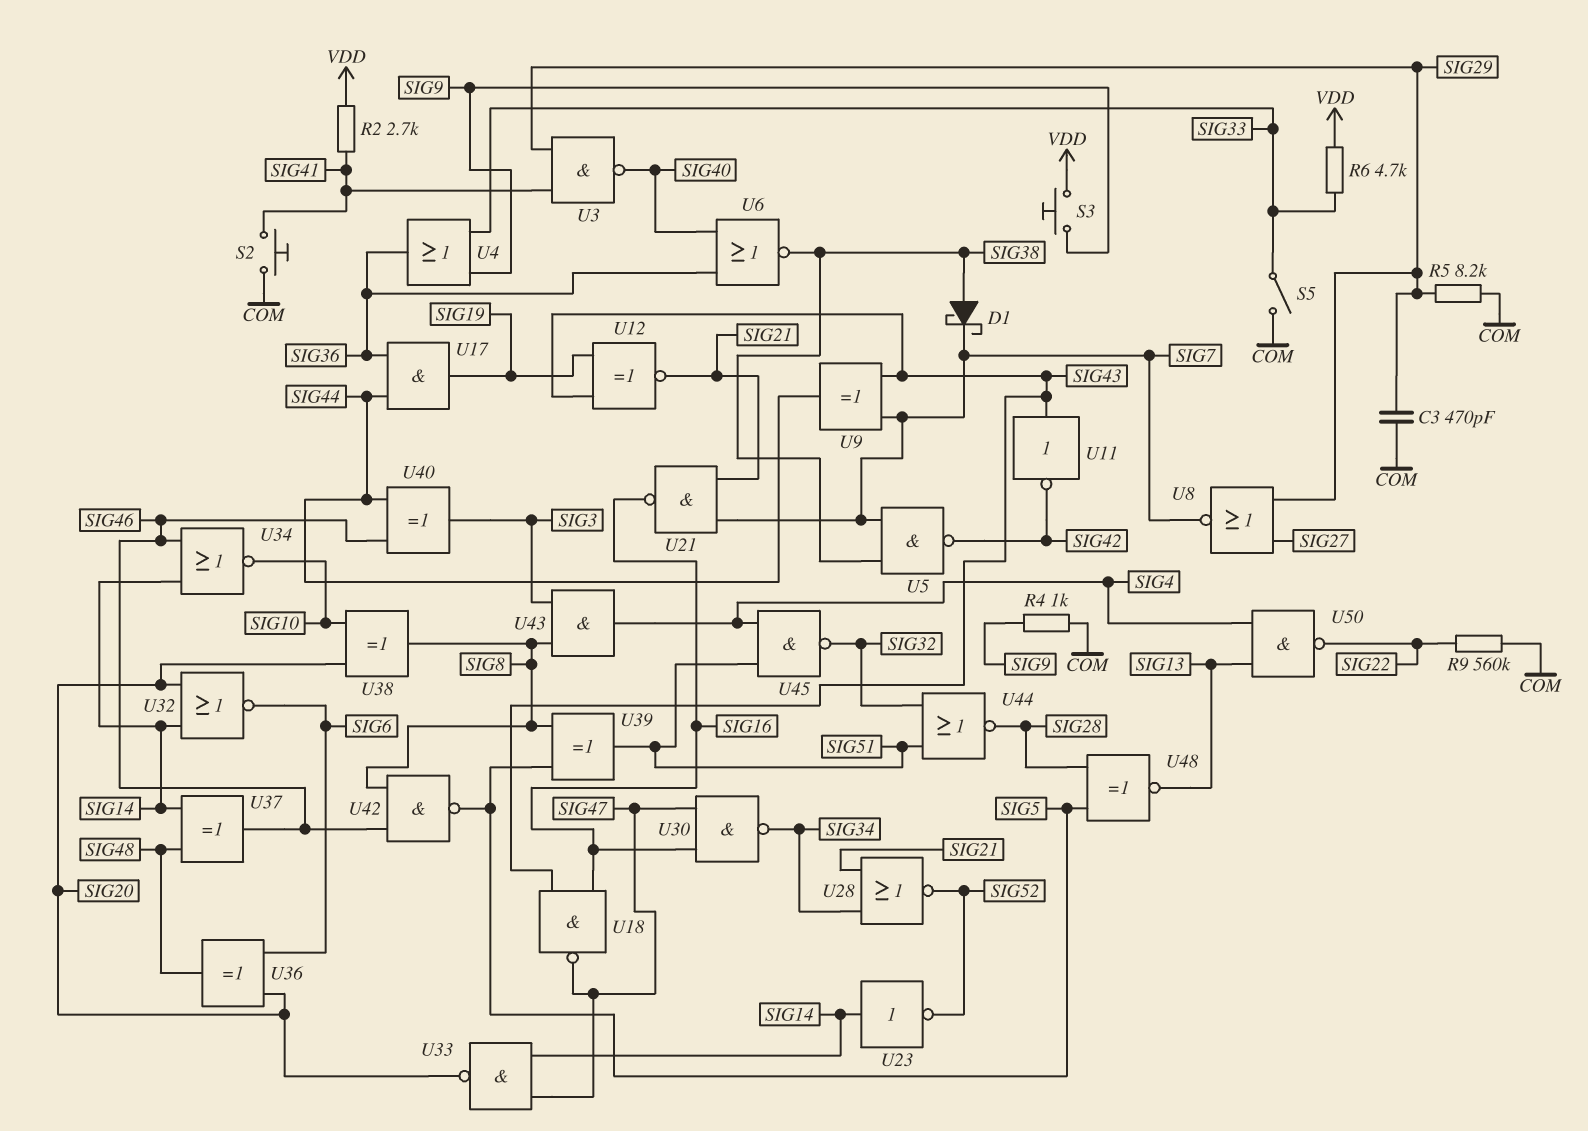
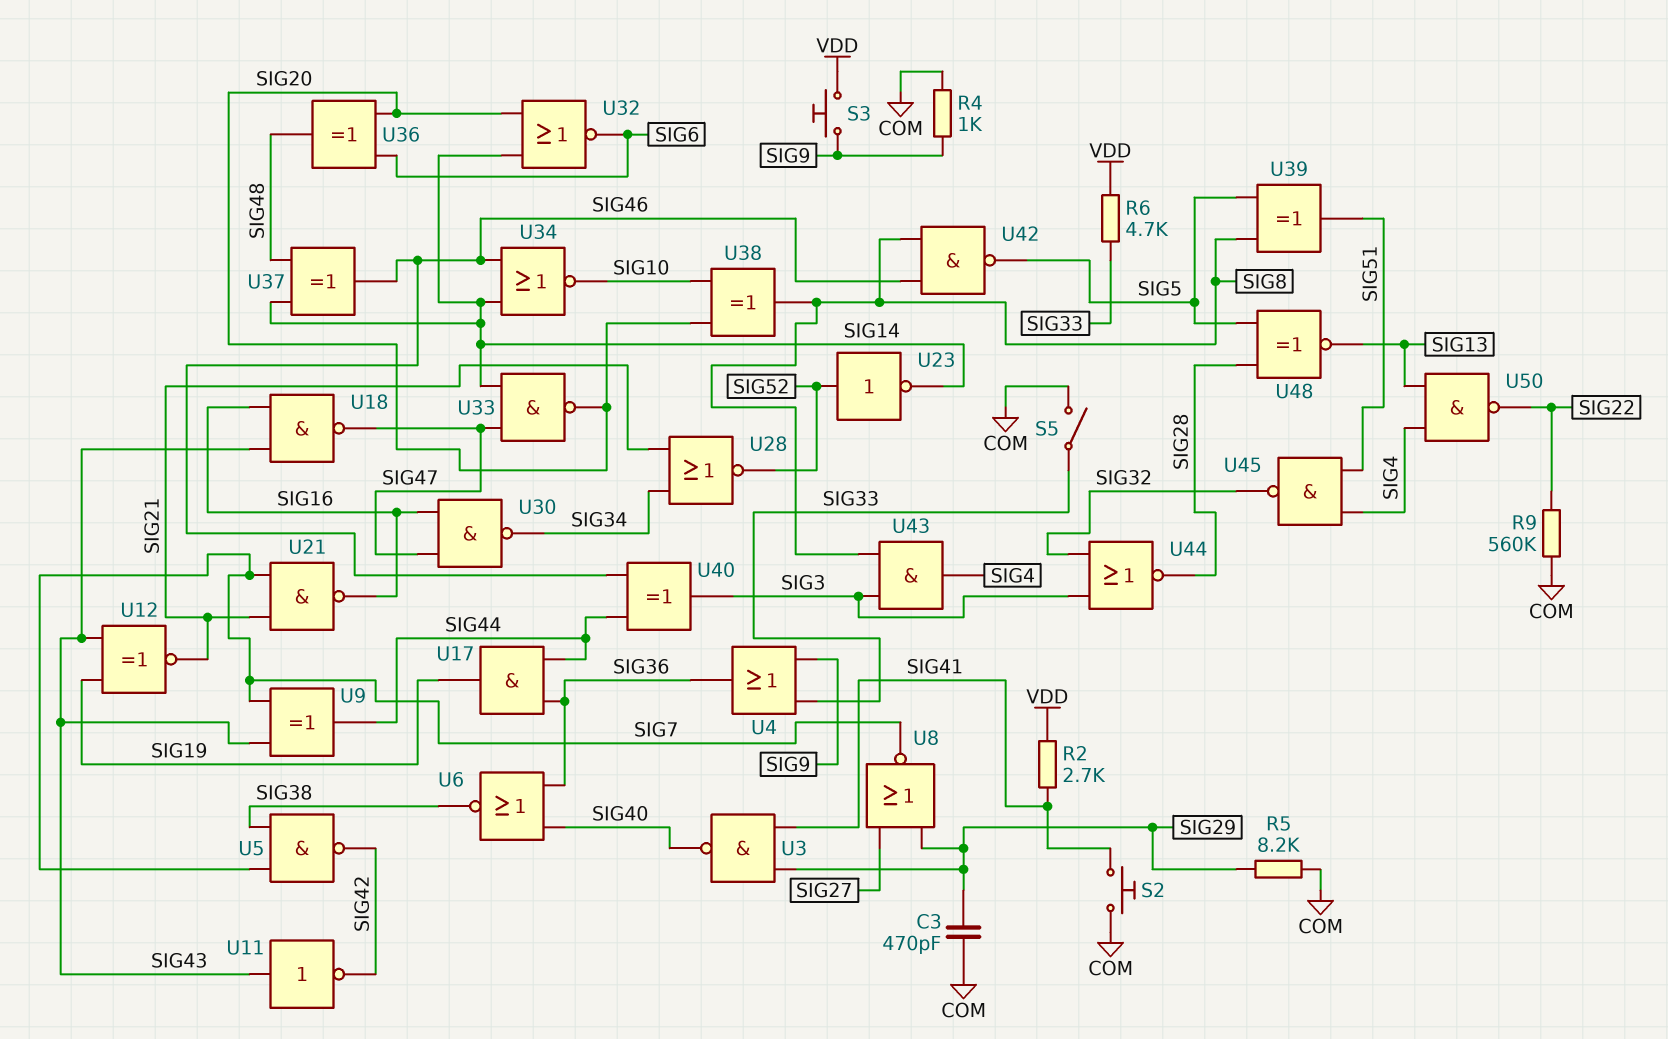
D1: schottky (A SIG38, K SIG7) -> none
U23: NOT (in SIG14, out SIG52) -> NOT (in SIG52, out SIG14)
U44: NOR (in SIG32, in SIG51, out SIG28) -> NOR (in SIG3, in SIG32, out SIG28)

